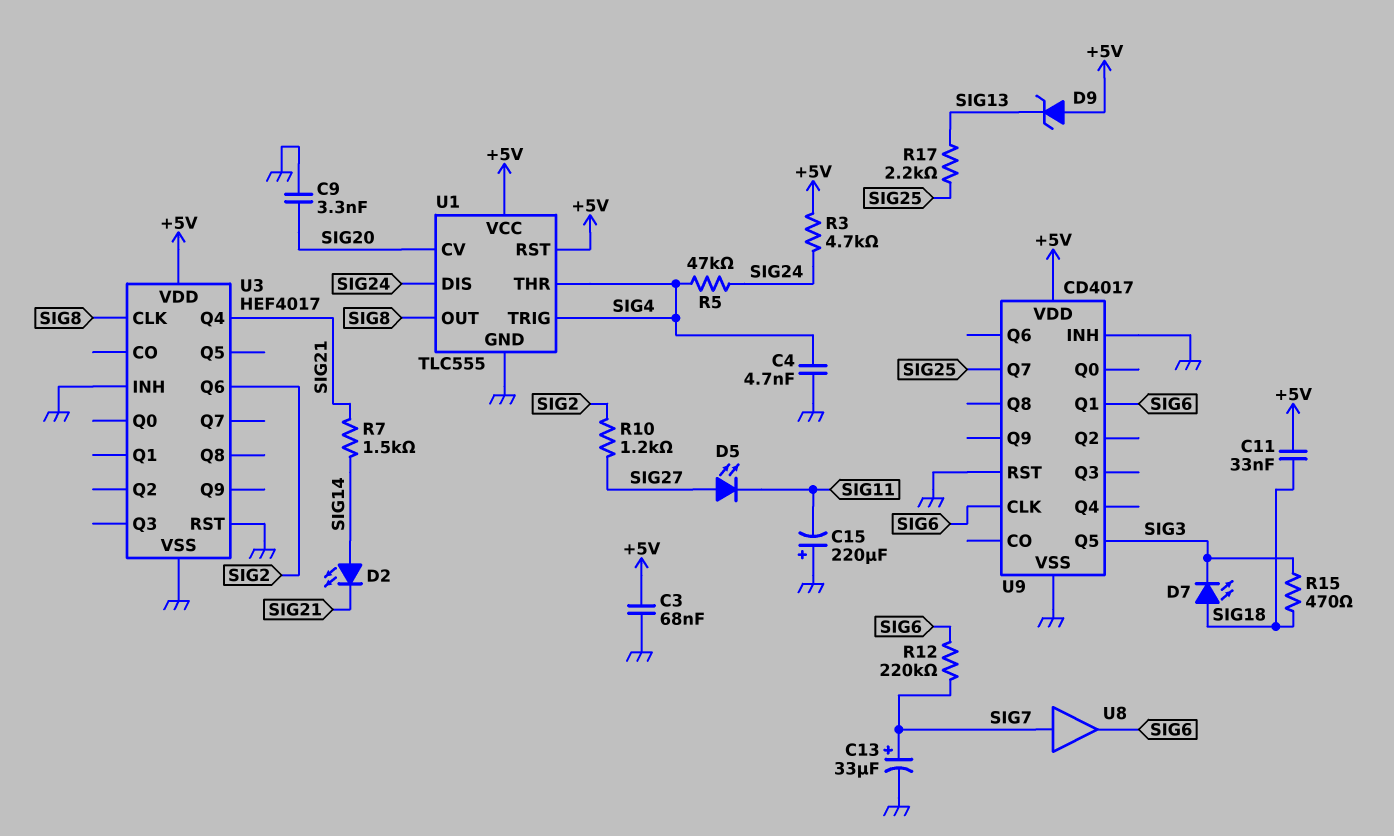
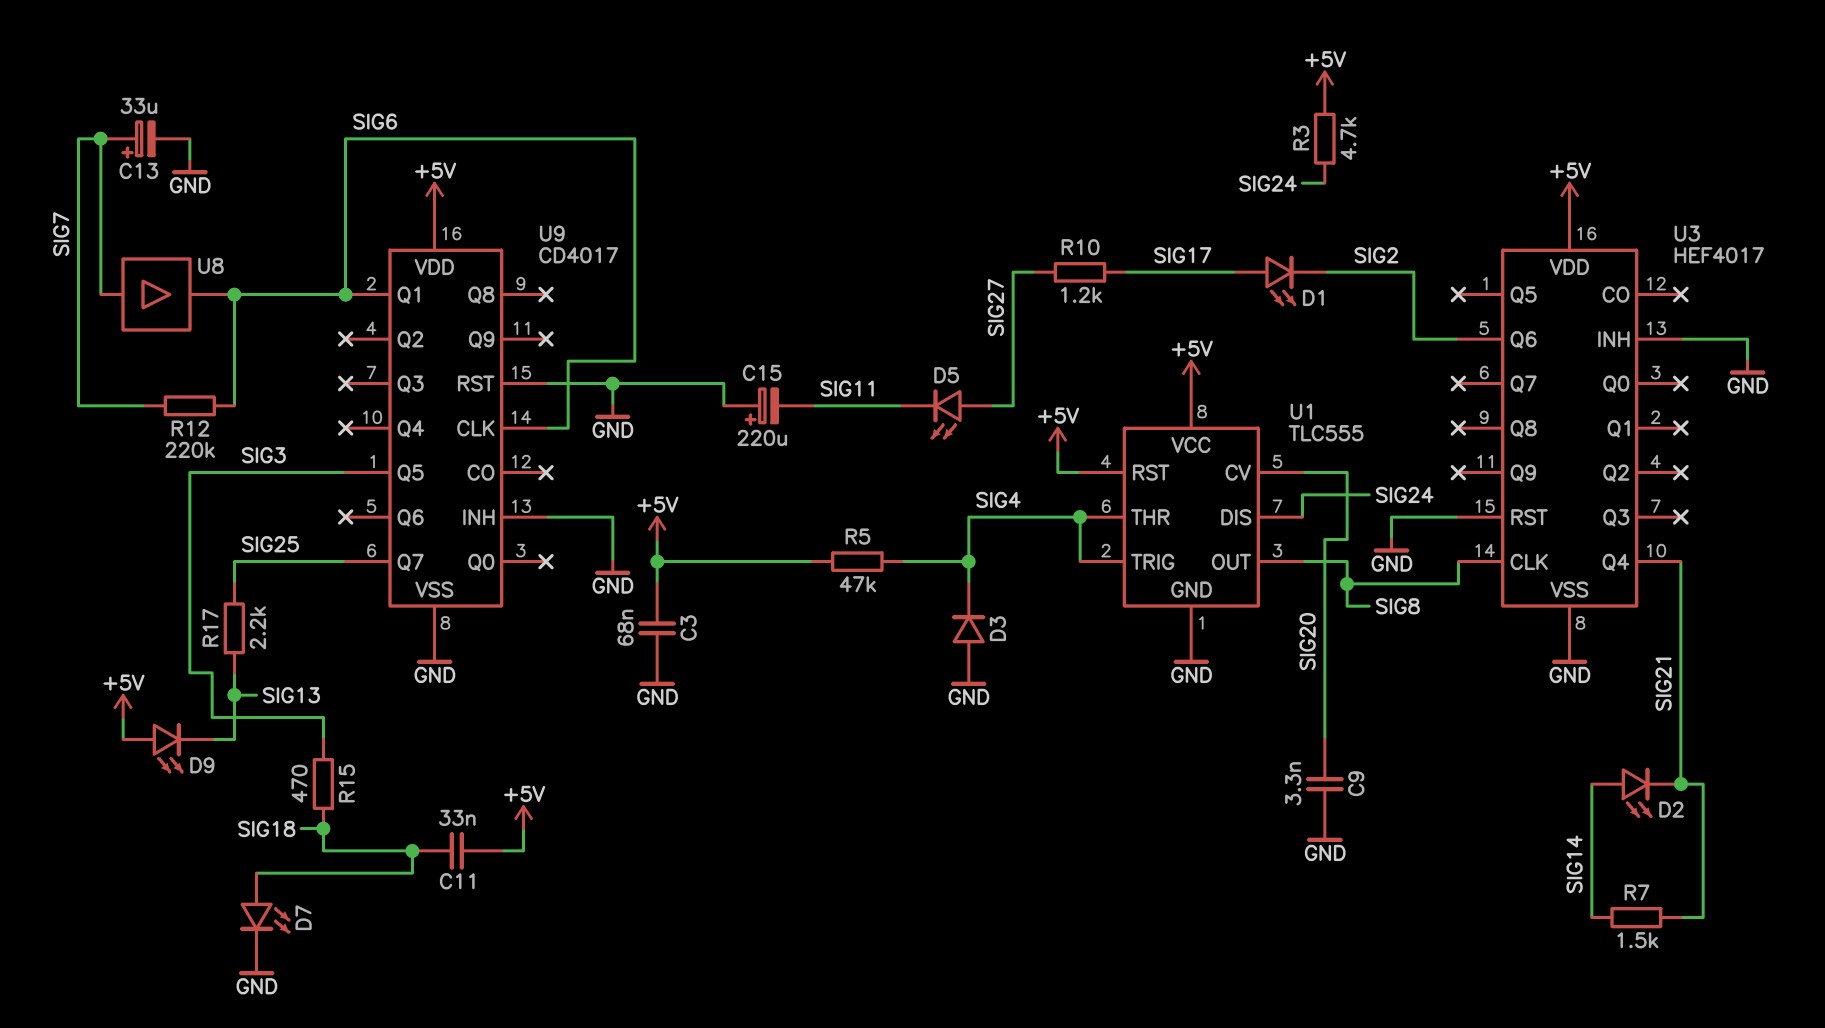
C4: 4.7nF (GND, SIG4) -> none
D1: none -> LED (A SIG17, K SIG2)
D3: none -> diode (A GND, K SIG4)
D7: LED (A SIG18, K SIG3) -> LED (A SIG18, K GND)
D9: zener (A +5V, K SIG13) -> LED (A +5V, K SIG13)
R5: 47k (SIG4, SIG24) -> 47k (+5V, SIG4)
R10: 1.2k (SIG2, SIG27) -> 1.2k (SIG17, SIG27)

